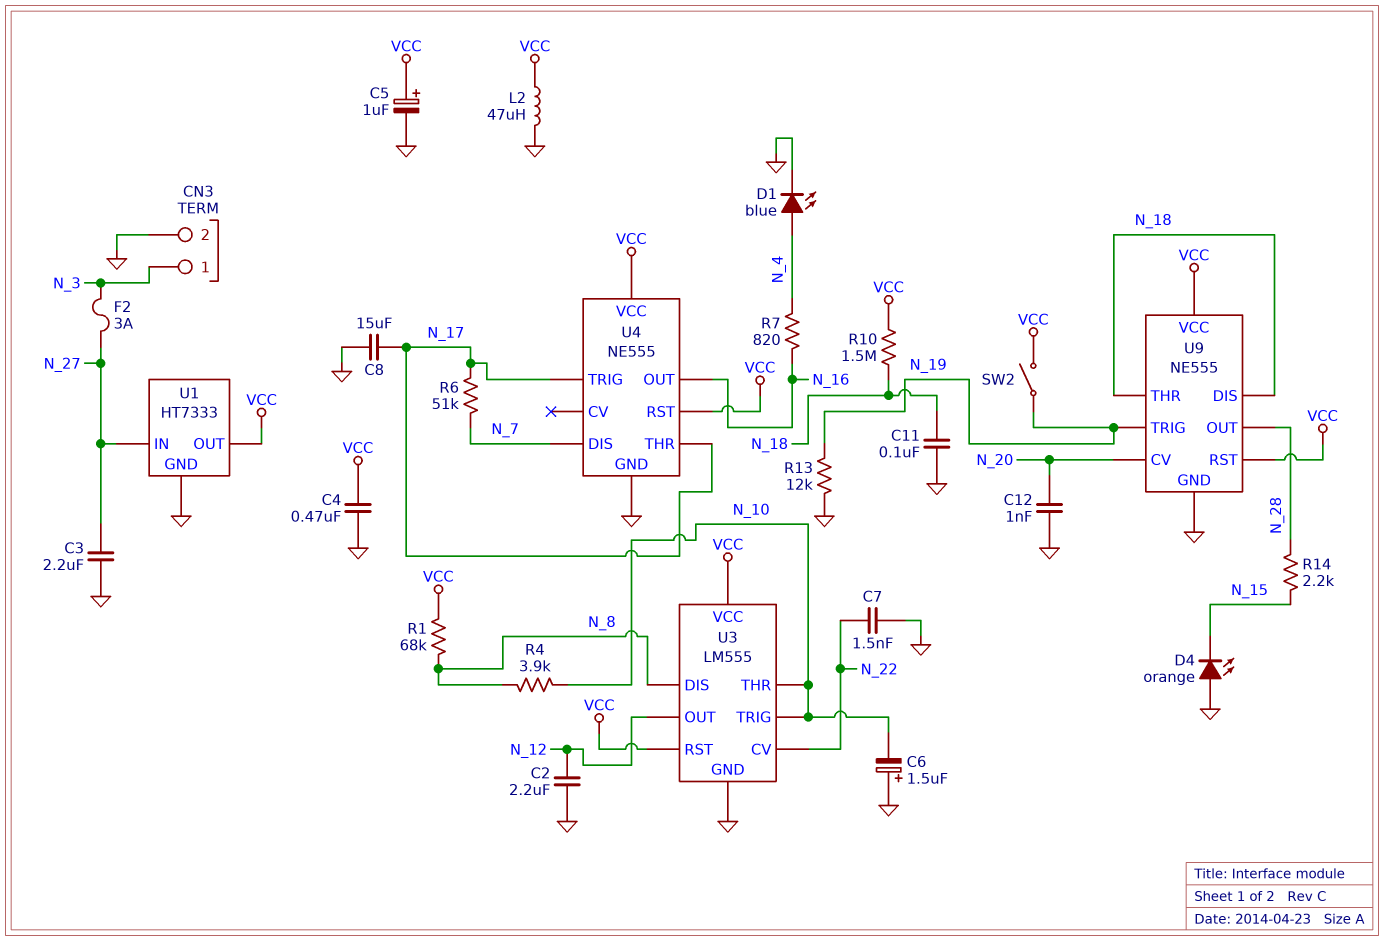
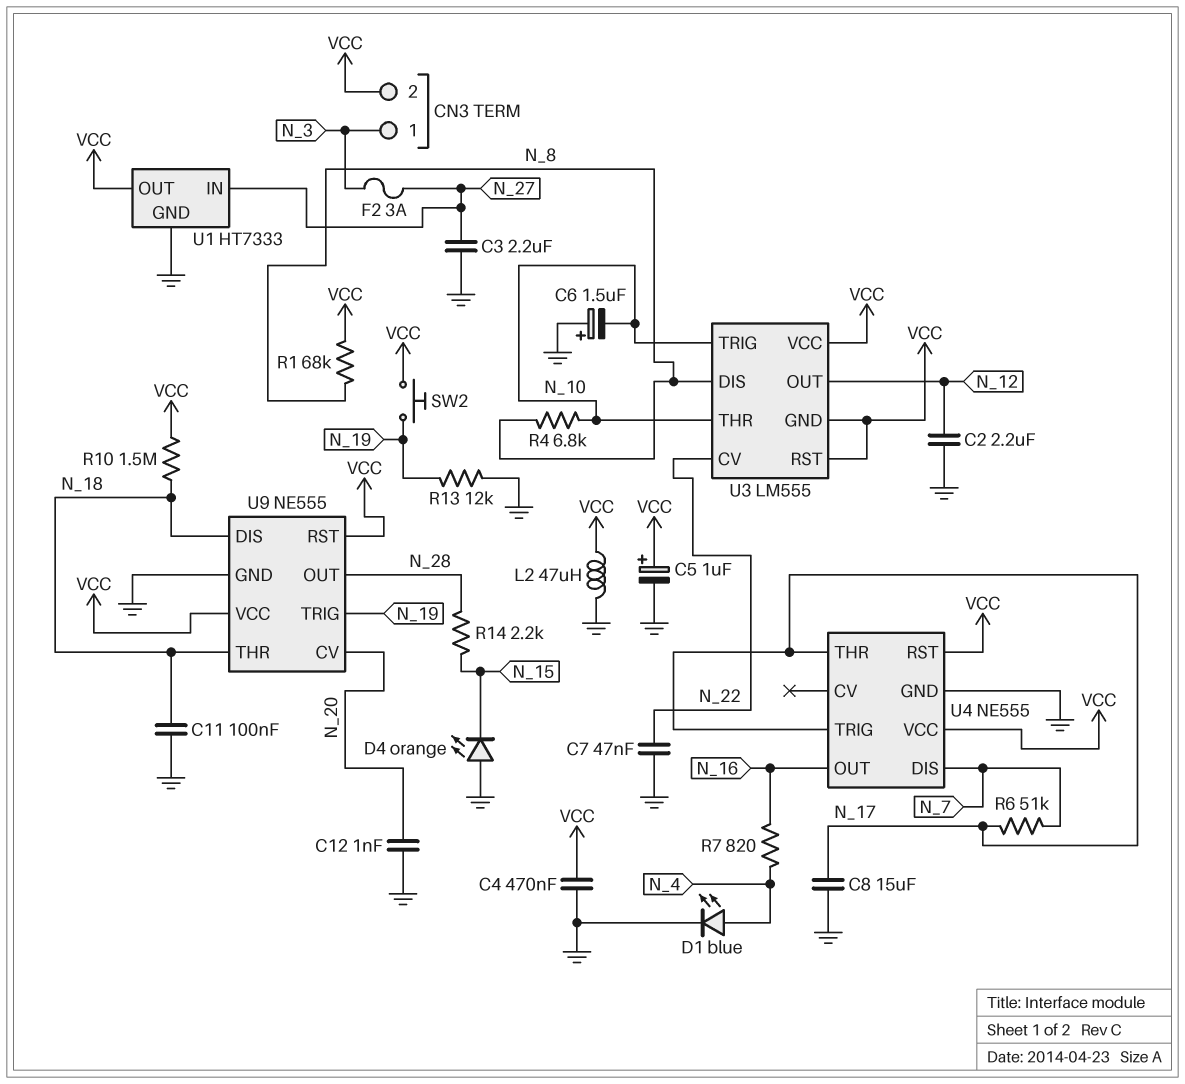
C7: 1.5nF (GND, N_22) -> 47nF (GND, N_22)
CN3 pin 2: GND -> VCC
R4: 3.9k (N_8, N_10) -> 6.8k (N_8, N_10)
SW2: switch (N_19, VCC) -> button (N_19, VCC)
U3 pin GND: GND -> VCC

